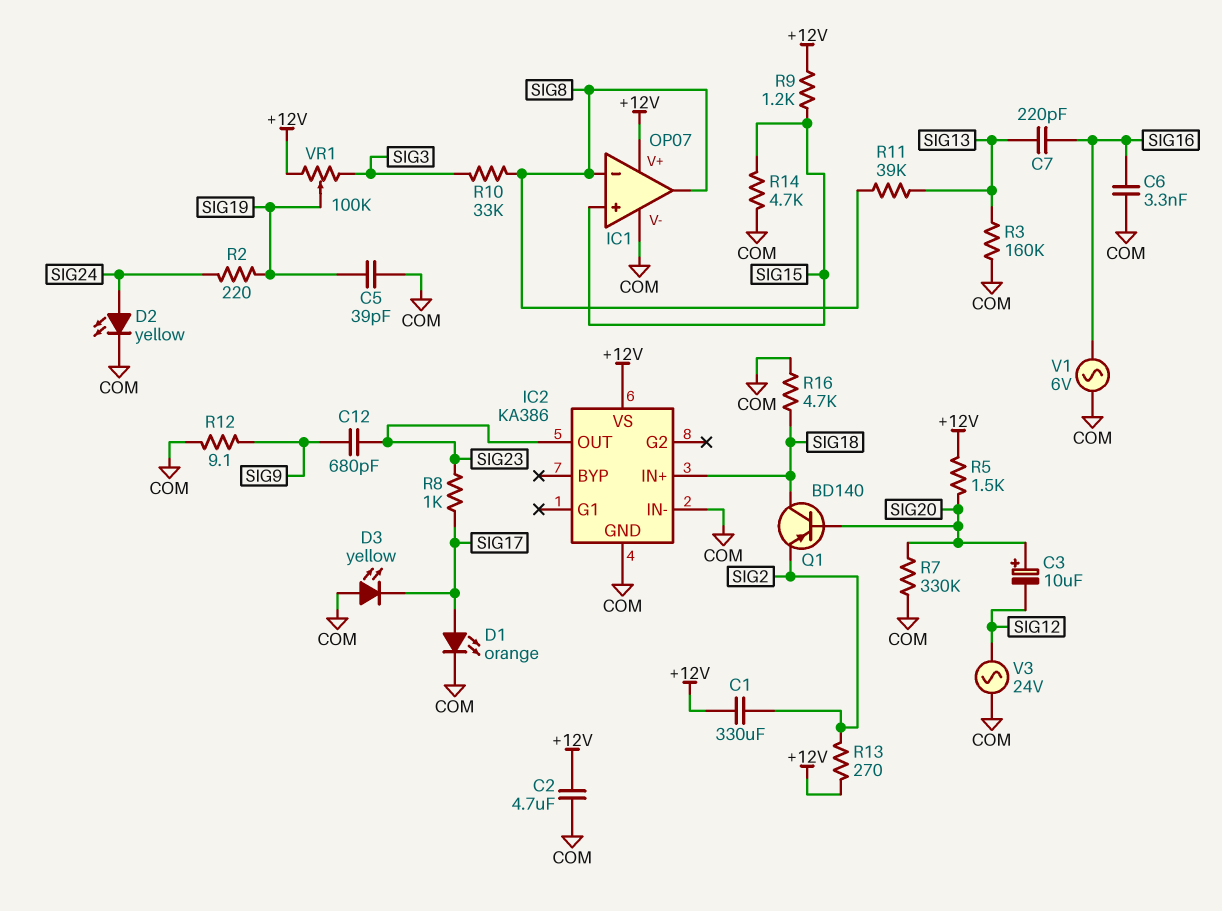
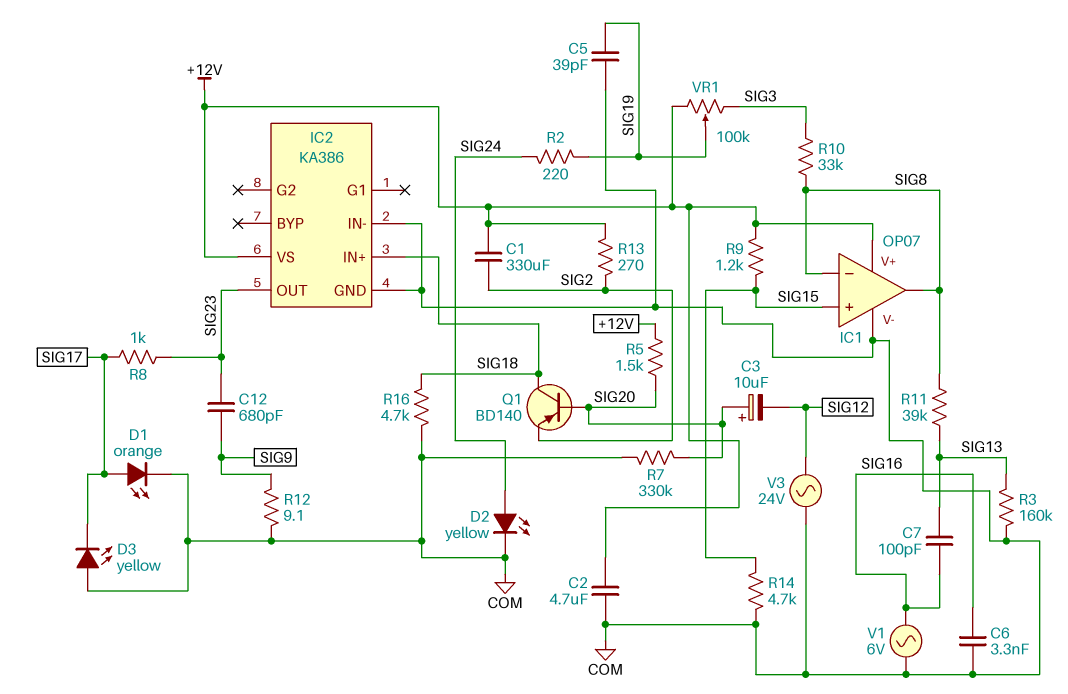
C7: 220pF (SIG13, SIG16) -> 100pF (SIG13, SIG16)

